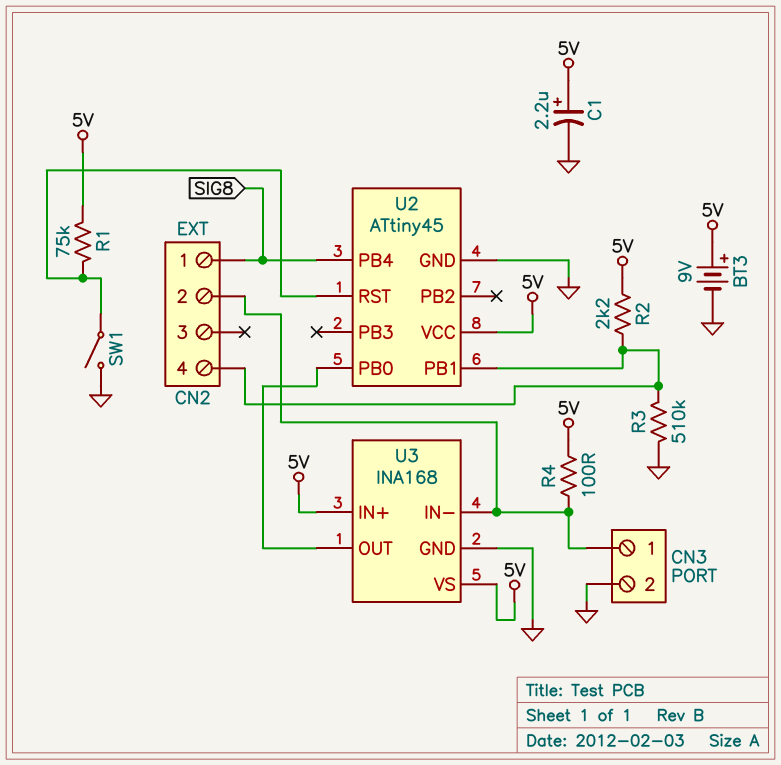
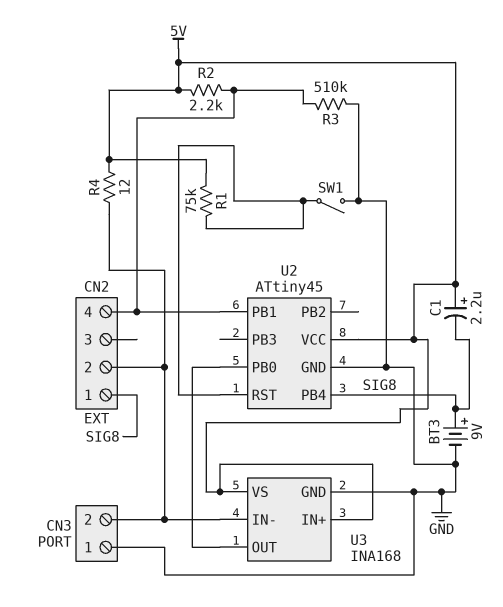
BT3: 9V (plus 5V, minus GND) -> 9V (plus SIG8, minus GND)
C1: 2.2uF (plus 5V, minus GND) -> 2.2uF (plus 5V, minus SIG8)
CN3 pin 1: CN2/2 -> GND
CN3 pin 2: GND -> CN2/2
R4: 100 (5V, CN2/2) -> 12 (5V, CN2/2)

